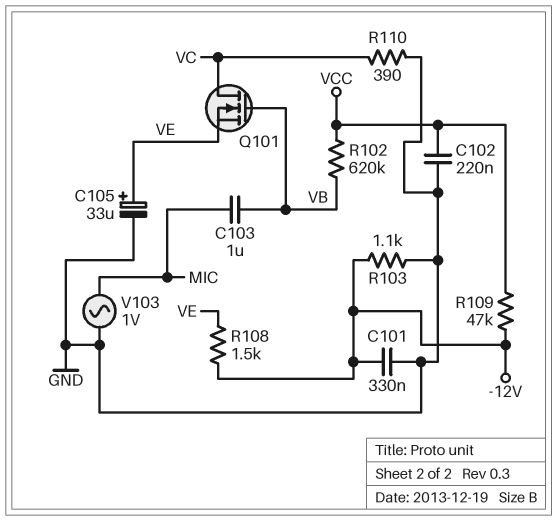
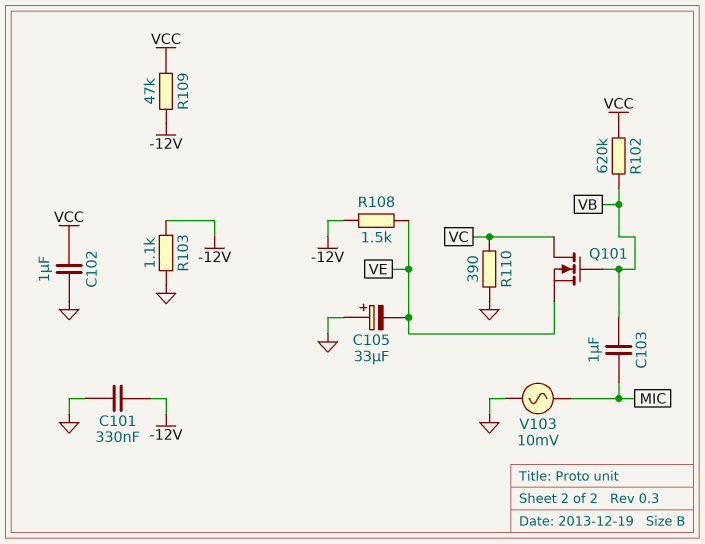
C102: 220nF (GND, VCC) -> 1uF (GND, VCC)
C105: 33uF (plus VE, minus GND) -> 33uF (plus GND, minus VE)
V103: AC 1V (GND, MIC) -> AC 10mV (GND, MIC)

